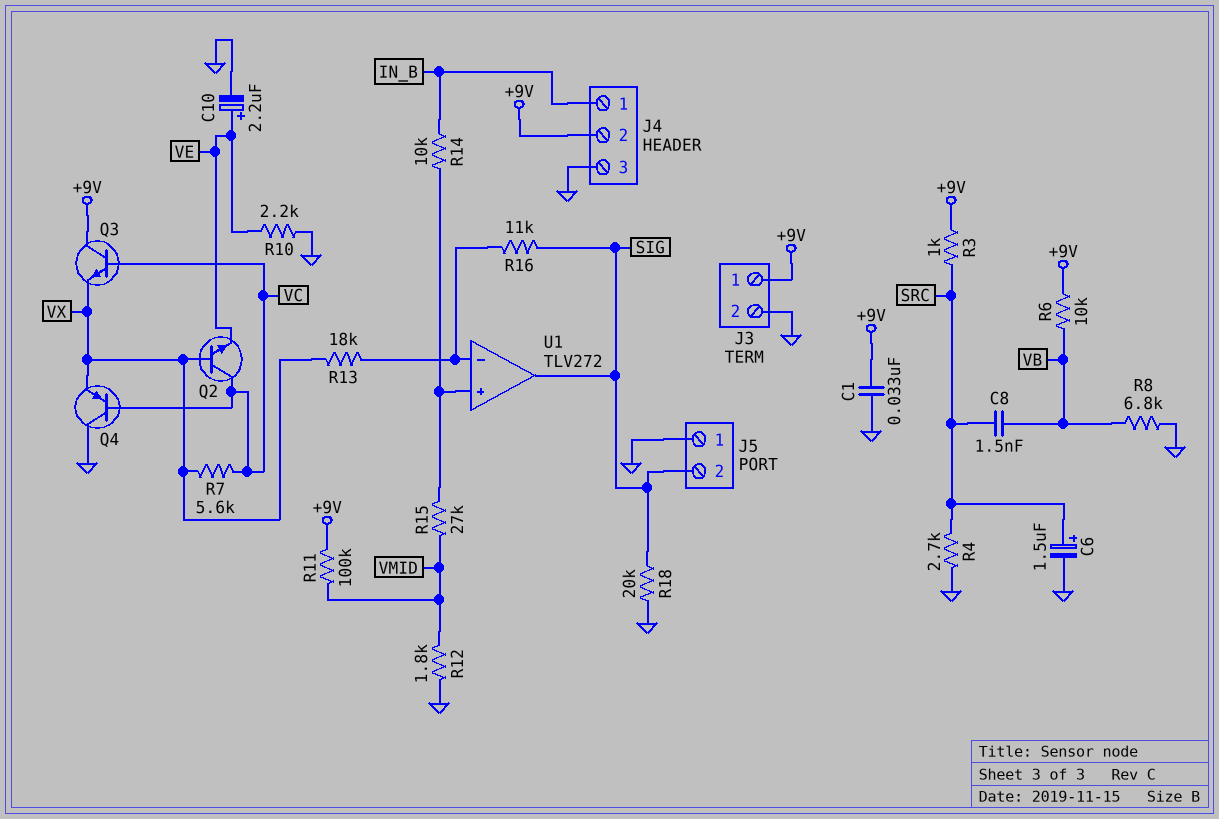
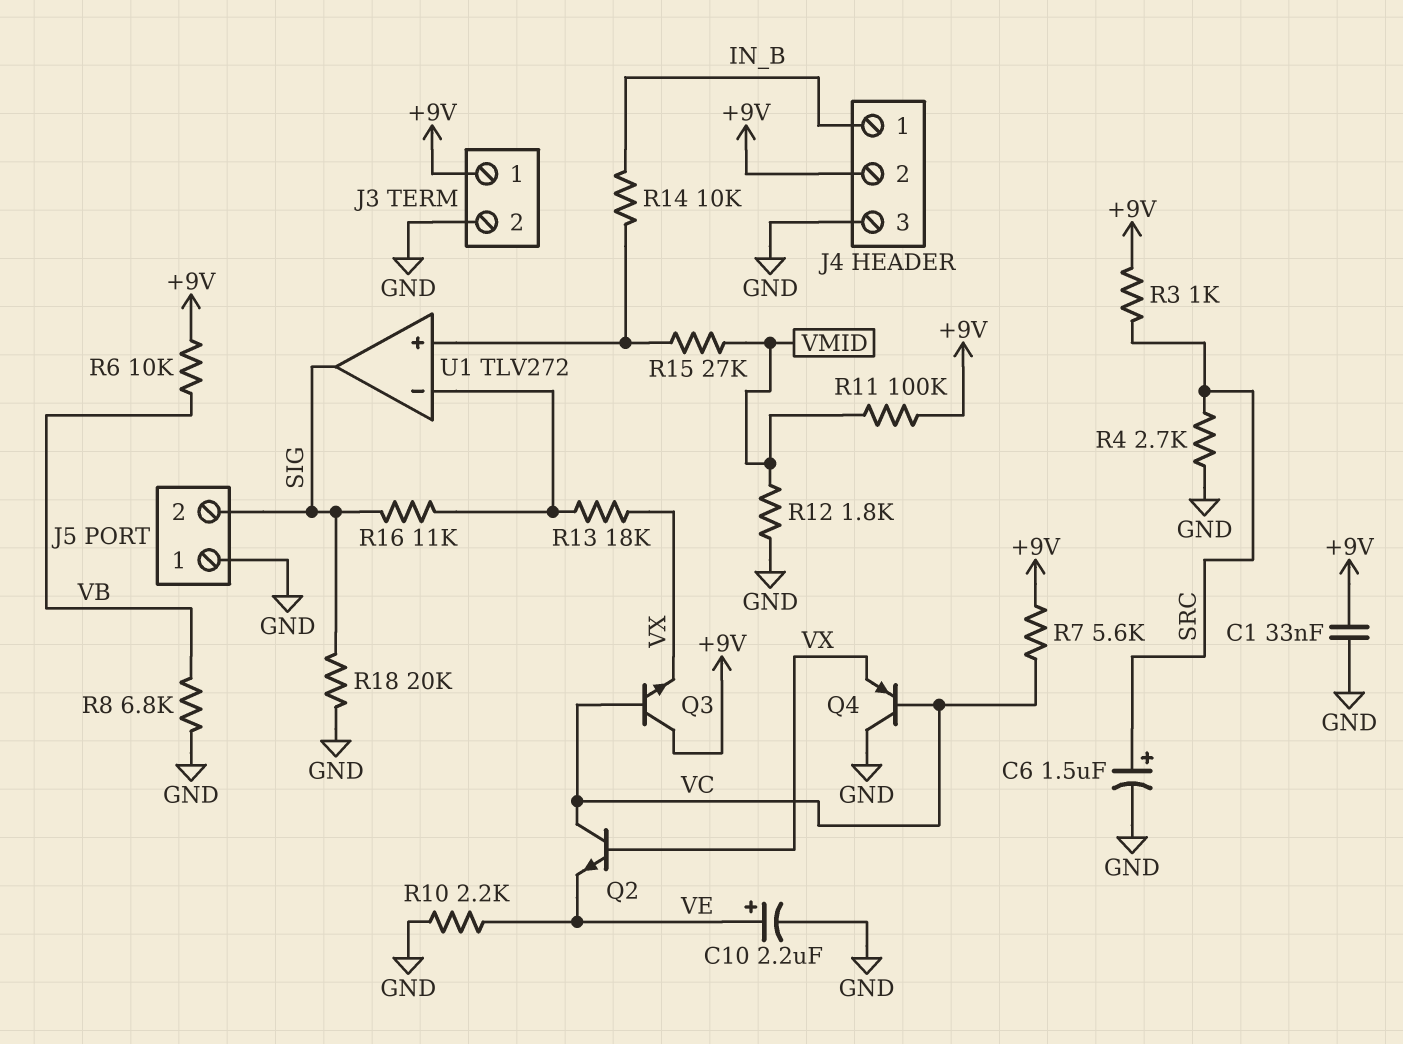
C8: 1.5nF (SRC, VB) -> none
R7: 5.6k (VC, VX) -> 5.6k (+9V, VC)

